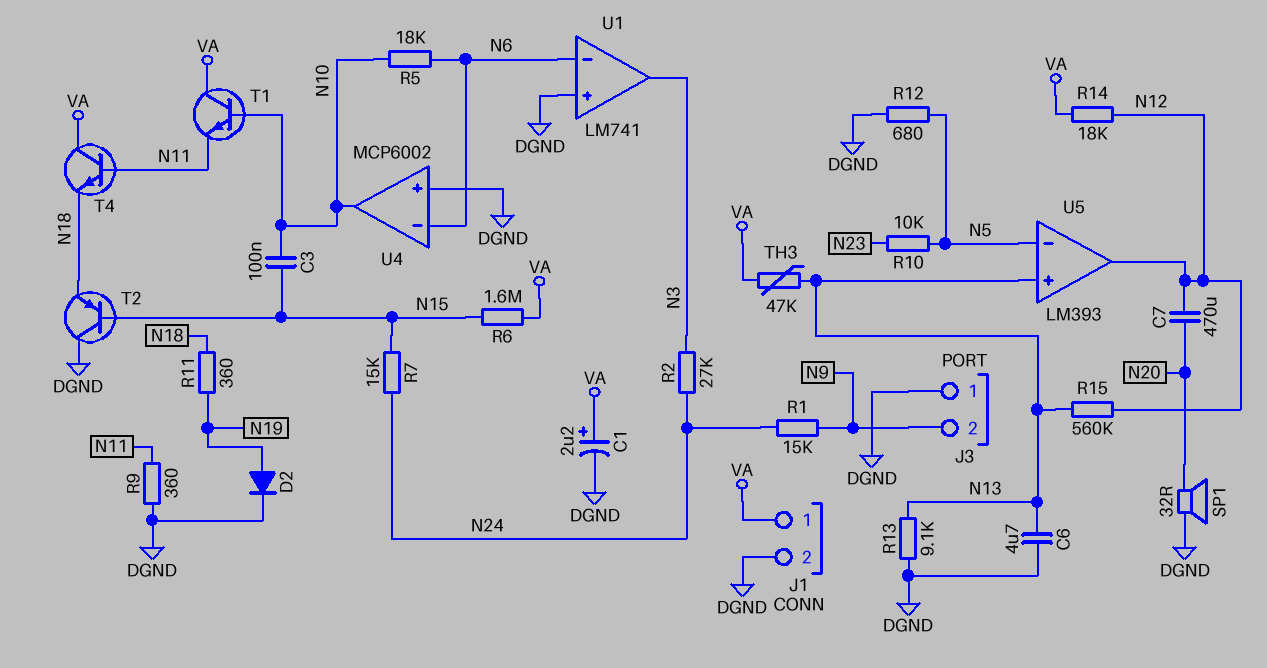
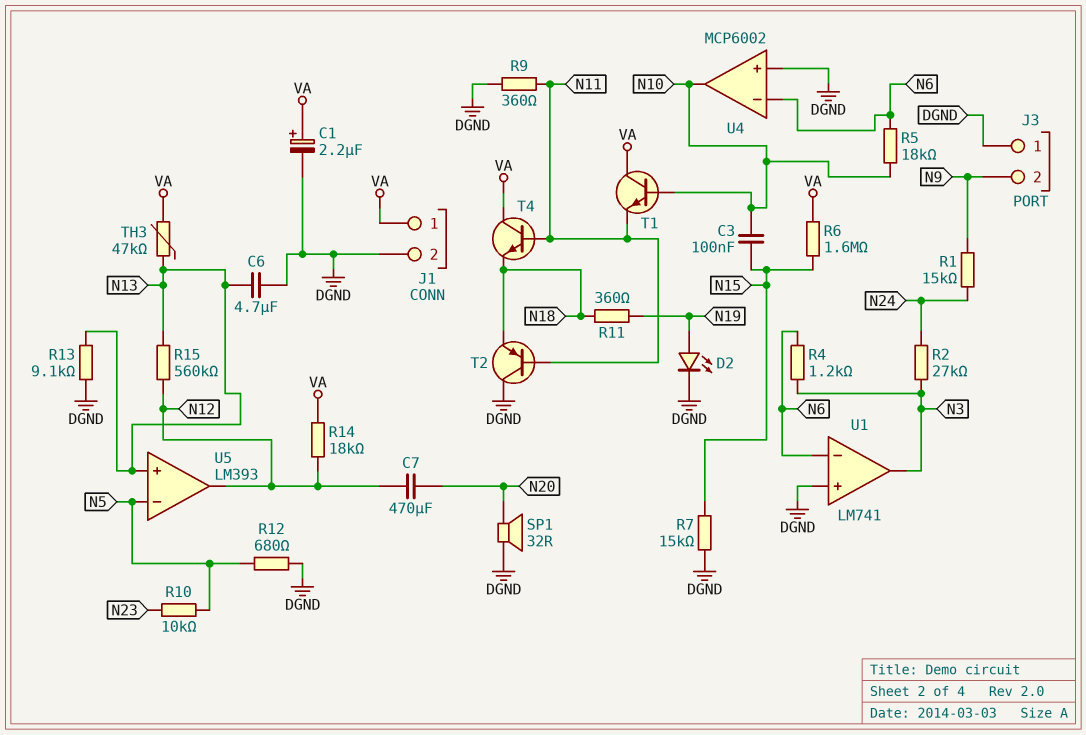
D2: diode (A N19, K DGND) -> LED (A N19, K DGND)
R4: none -> 1.2k (N3, N6)
R7: 15k (N15, N24) -> 15k (DGND, N15)
T2: PNP (B N15, C DGND, E N18) -> PNP (B N11, C DGND, E N18)

